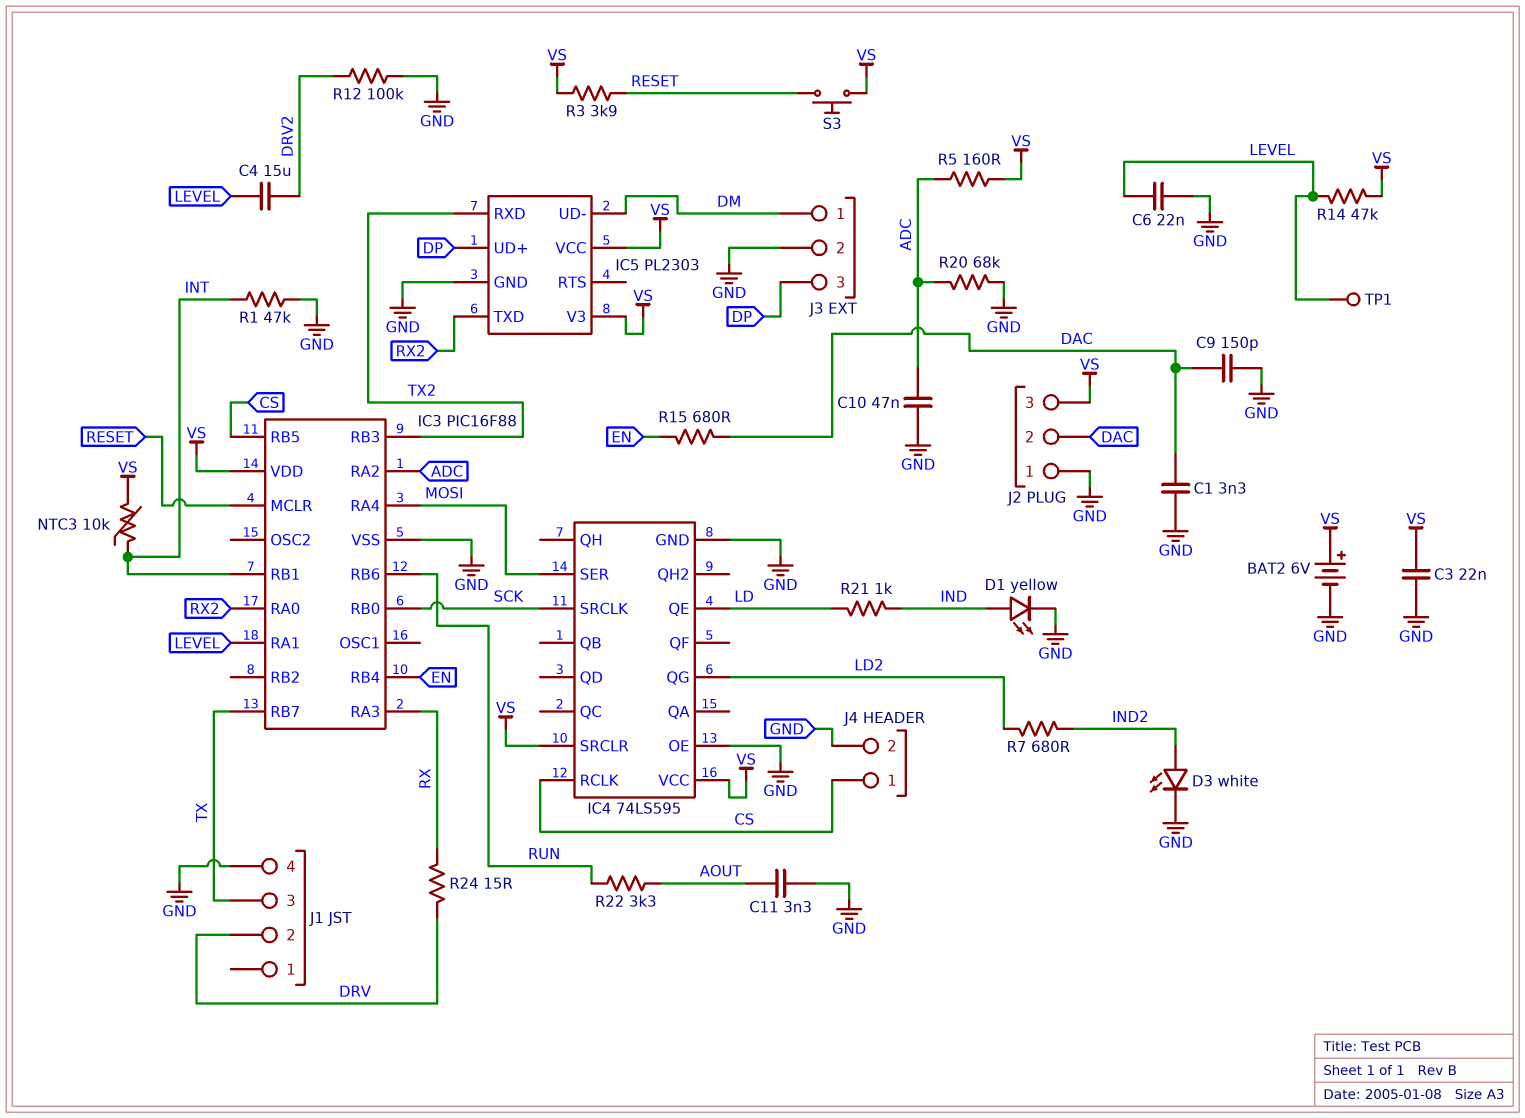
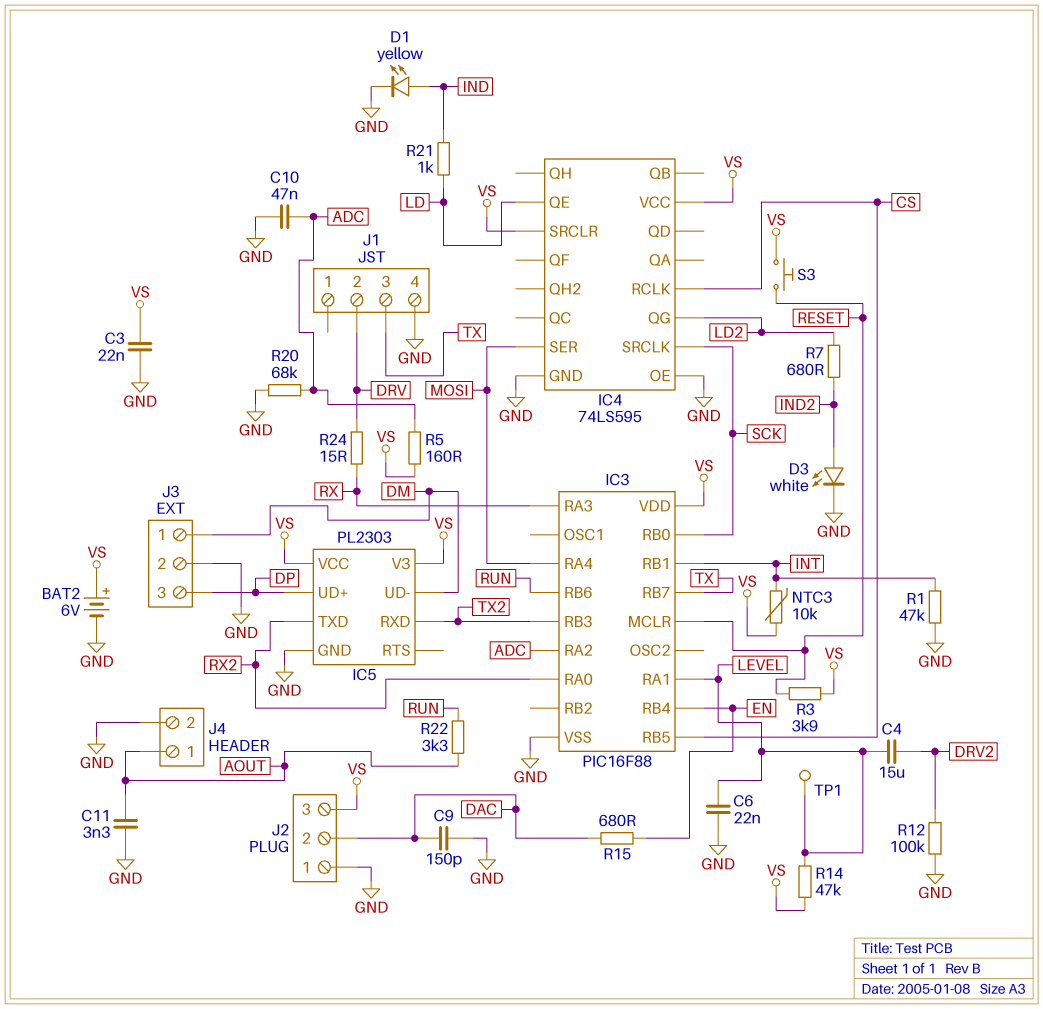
C1: 3.3nF (DAC, GND) -> none
J4 pin 1: CS -> AOUT

